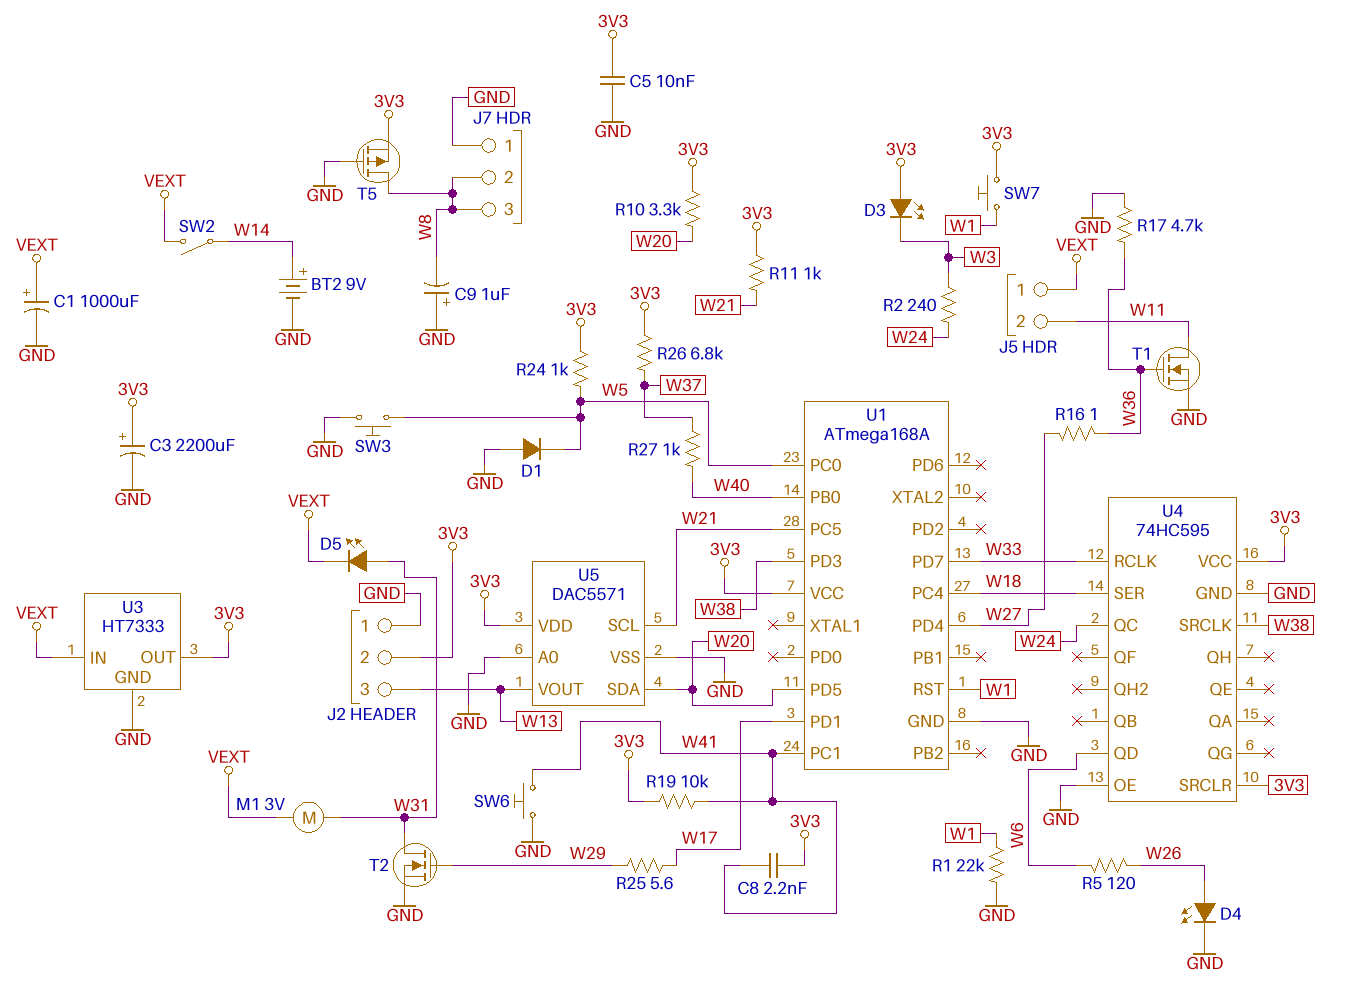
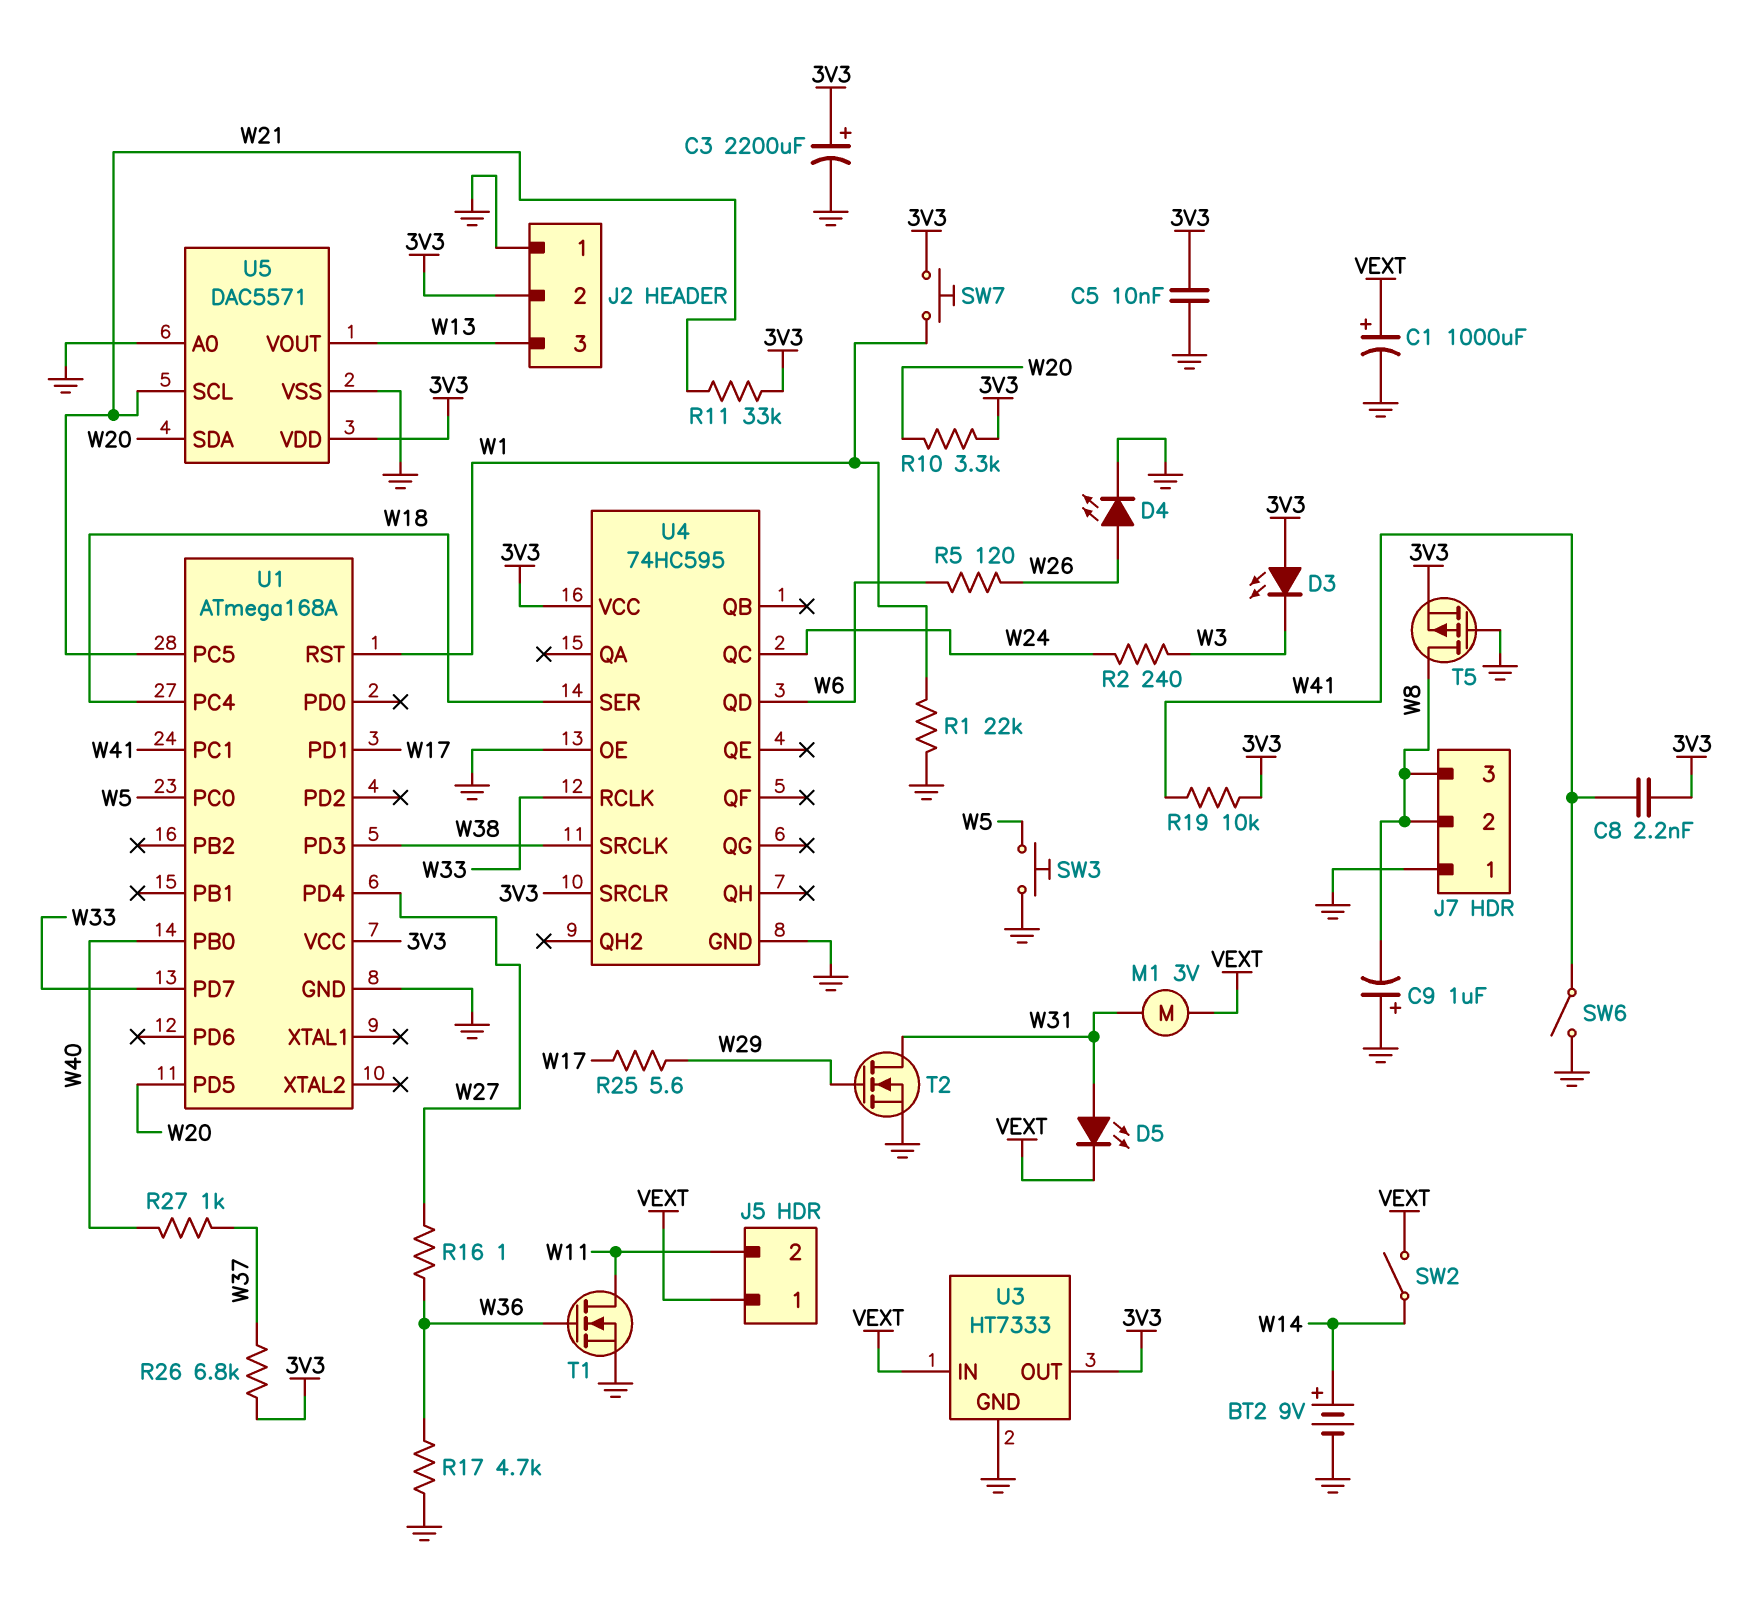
D1: diode (A GND, K W5) -> none
R11: 1k (3V3, W21) -> 33k (3V3, W21)
R24: 1k (3V3, W5) -> none
SW6: button (GND, W41) -> switch (GND, W41)

